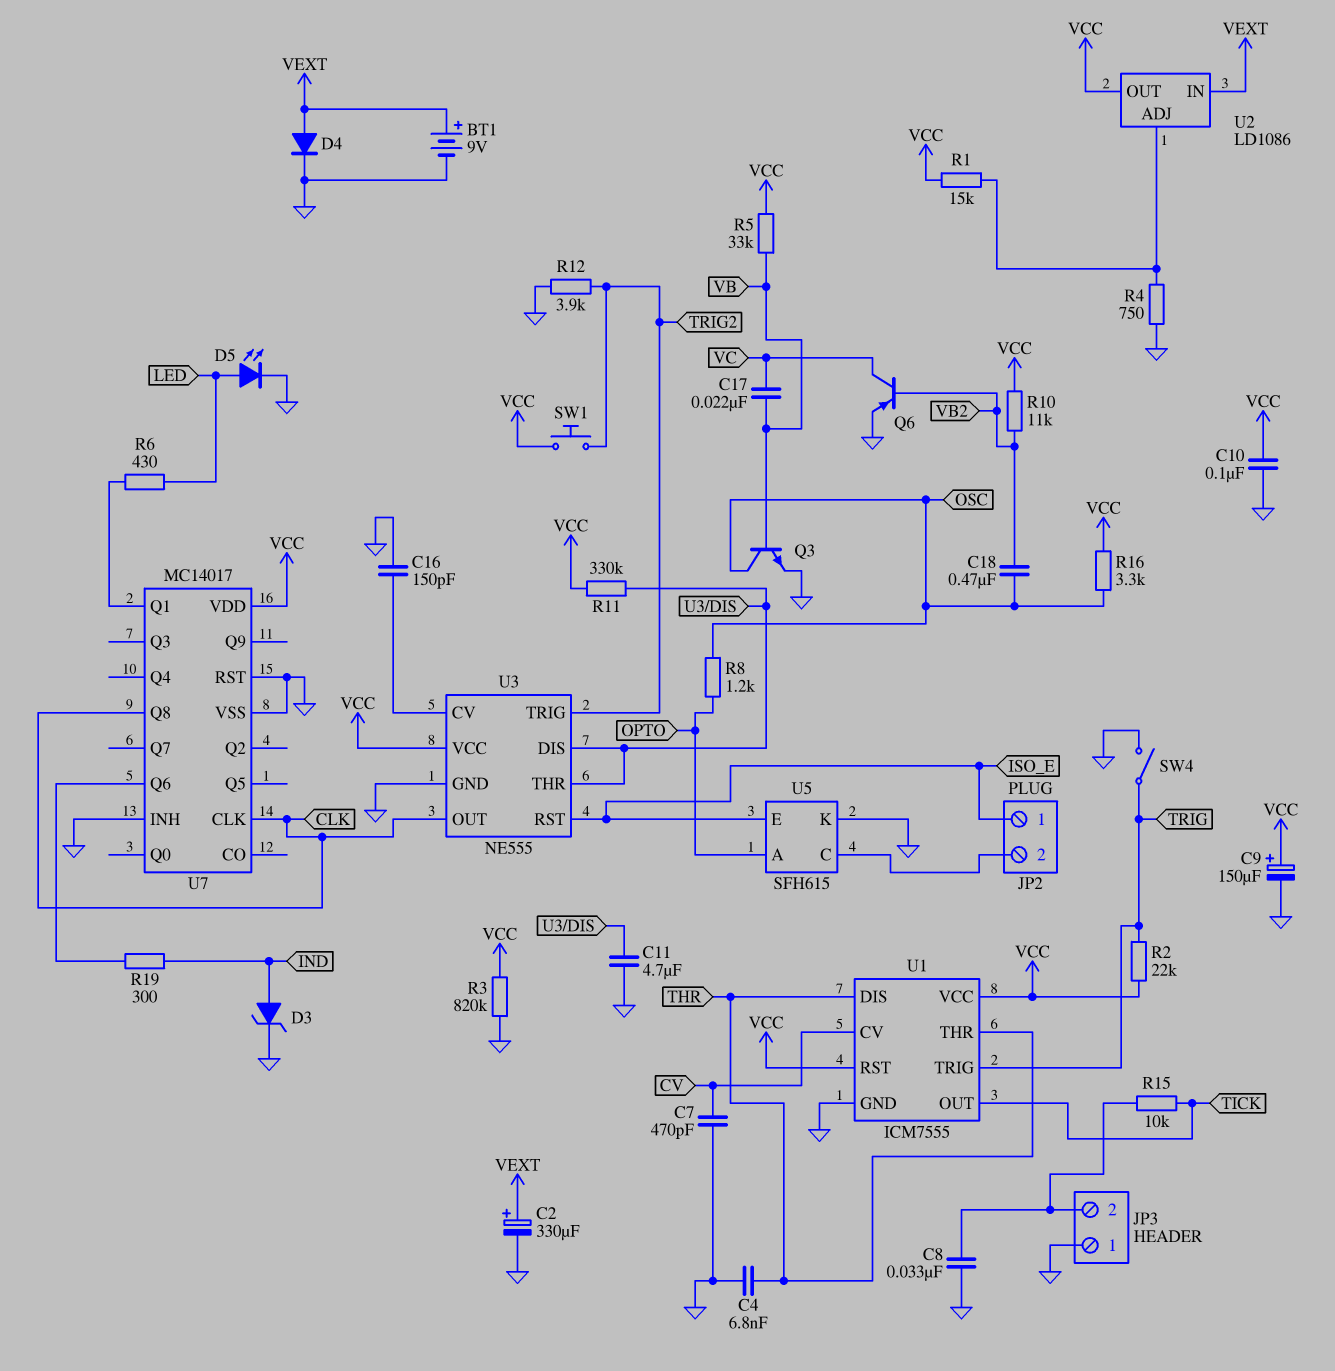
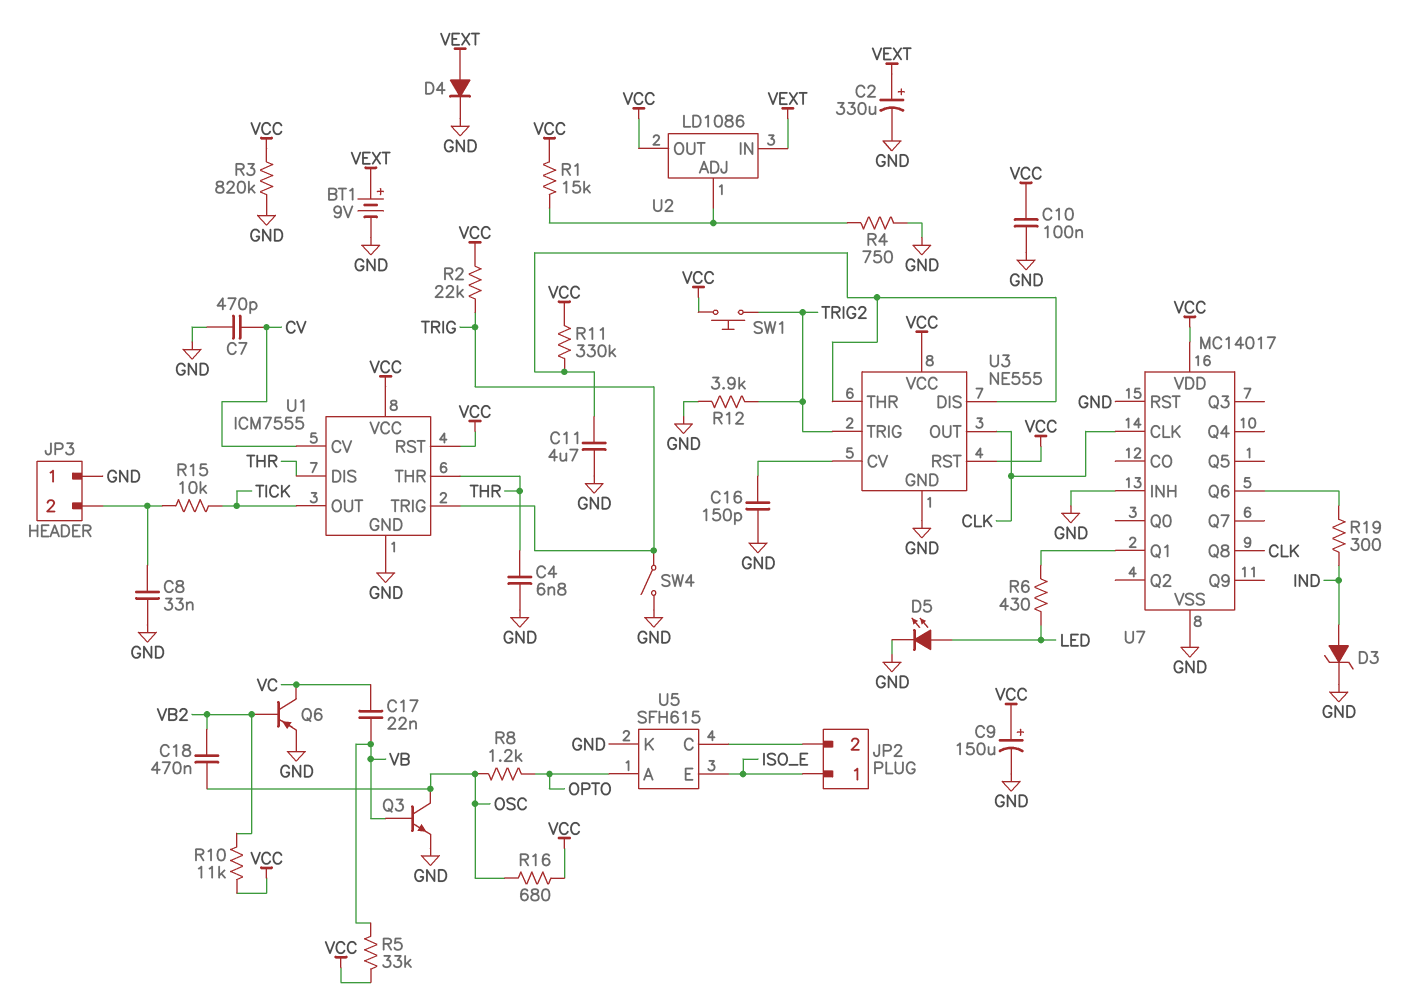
R16: 3.3k (OSC, VCC) -> 680 (OSC, VCC)
U3 pin RST: ISO_E -> VCC

